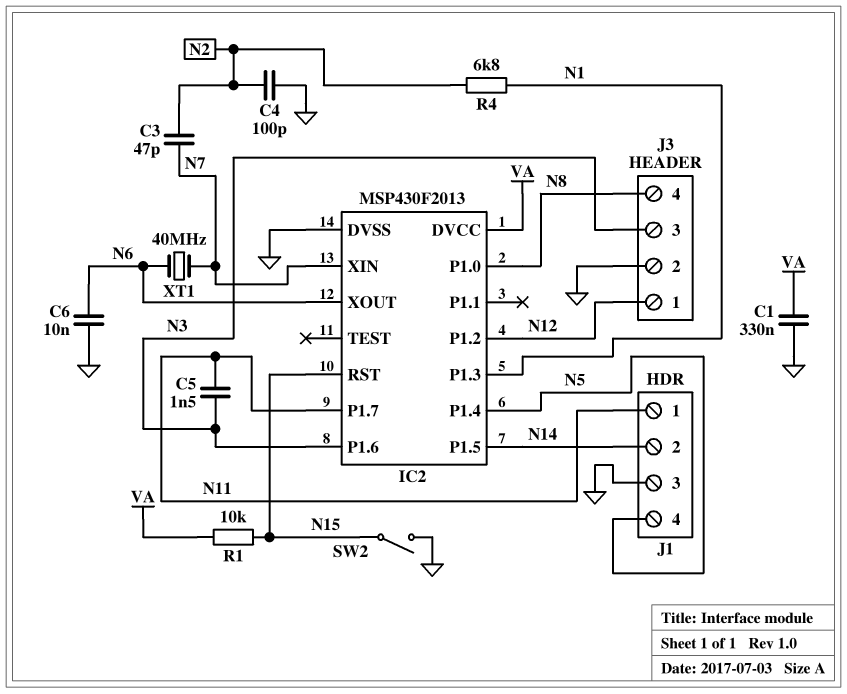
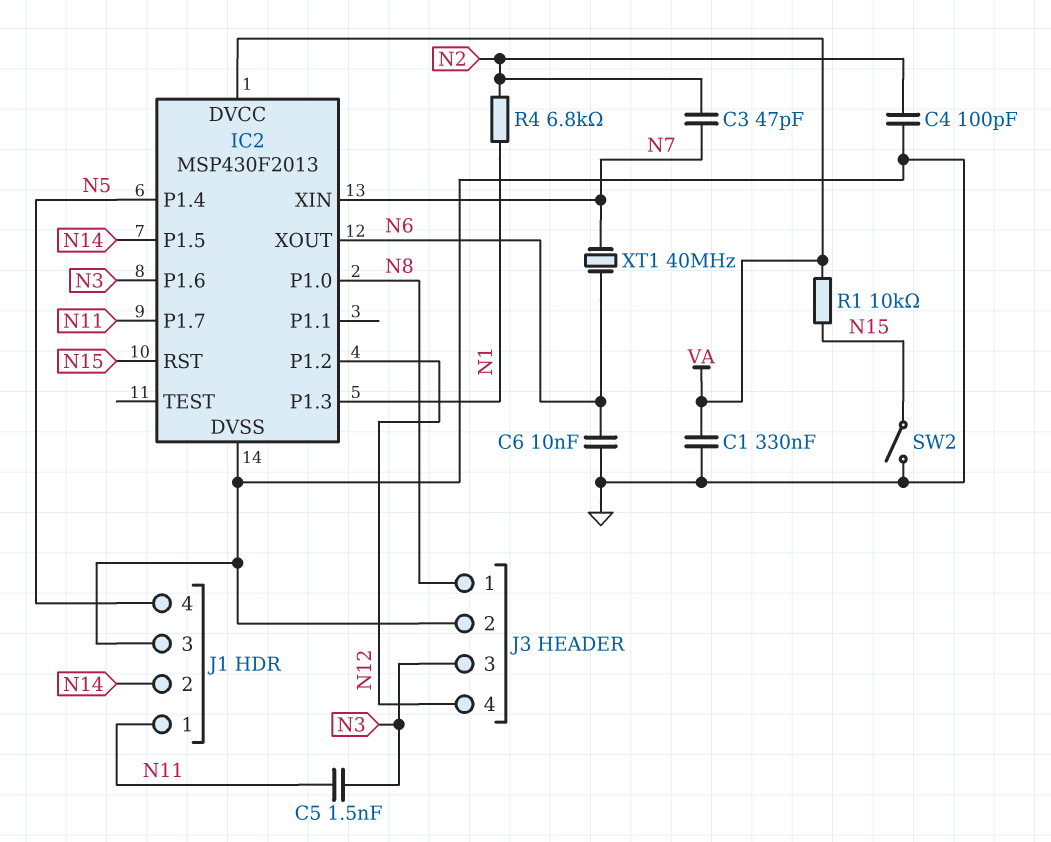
J3 pin 1: N12 -> N8
J3 pin 4: N8 -> N12

